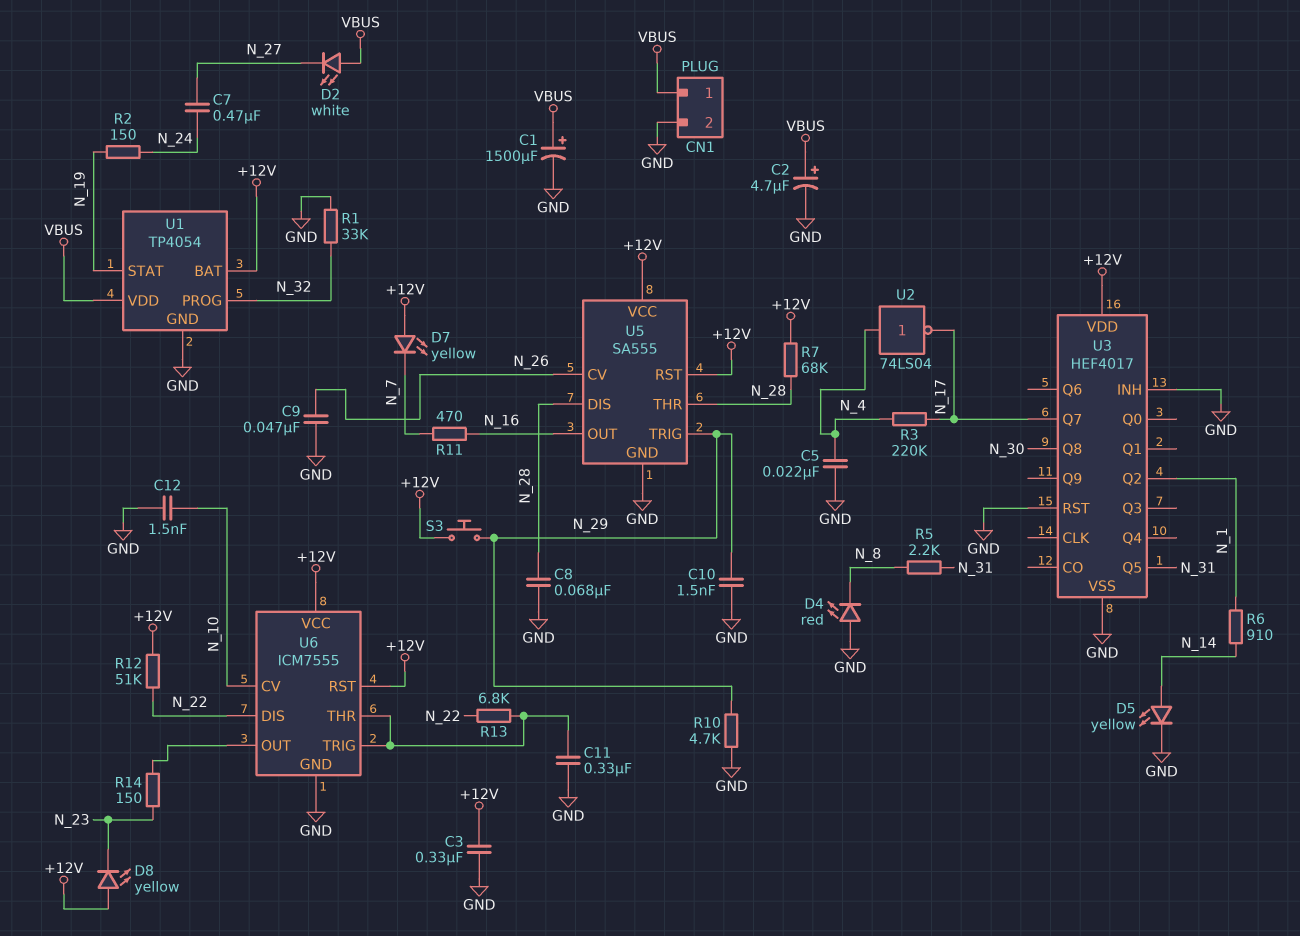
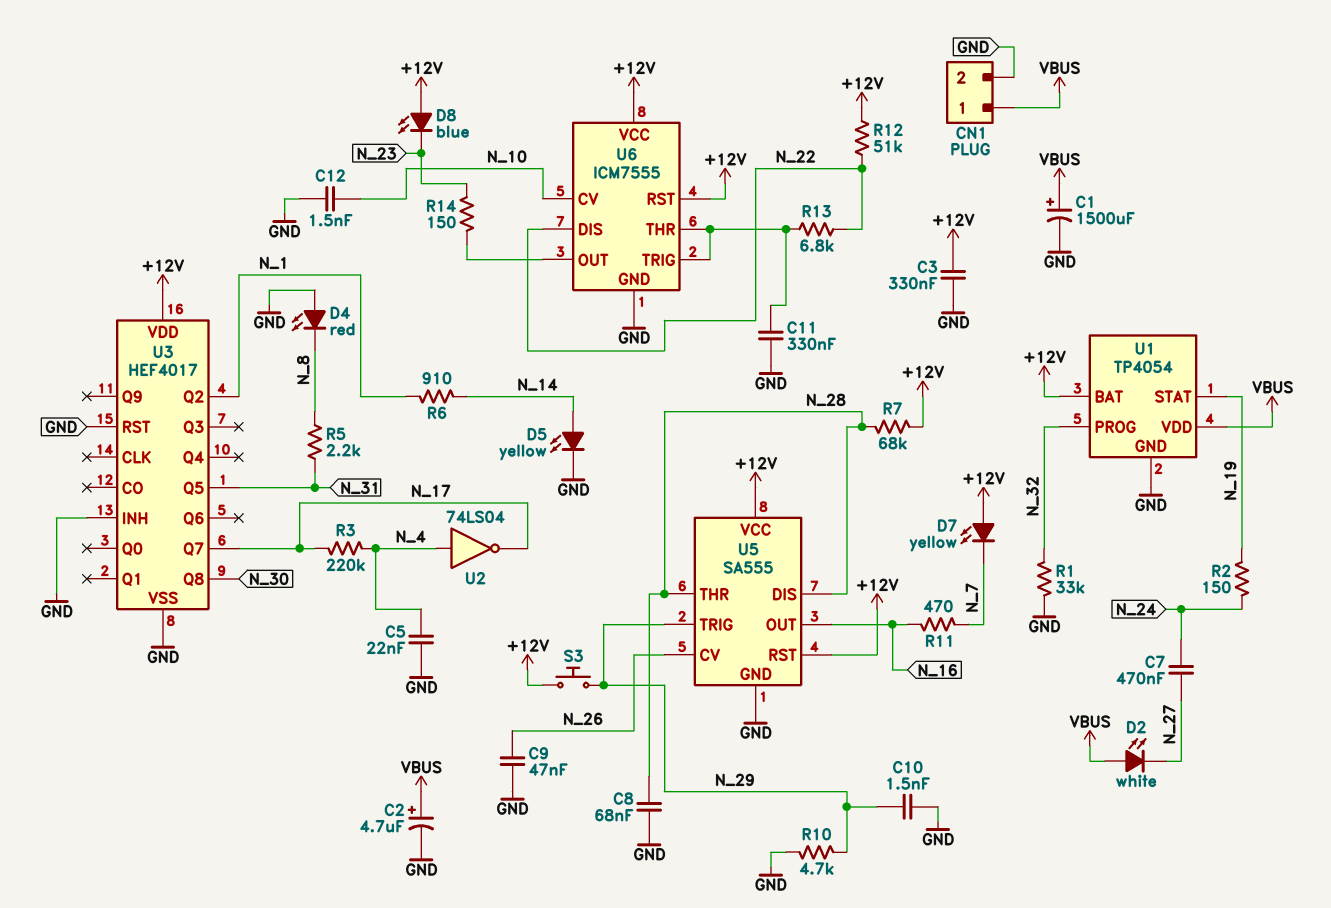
D8: LED yellow (A +12V, K N_23) -> LED blue (A +12V, K N_23)

